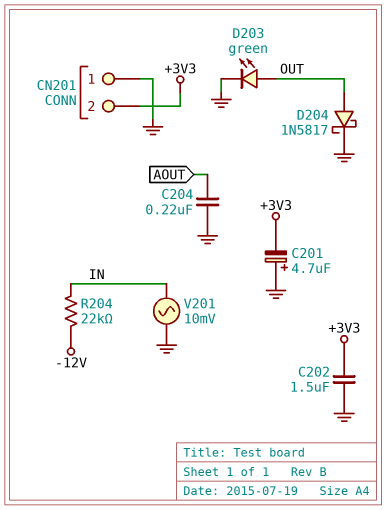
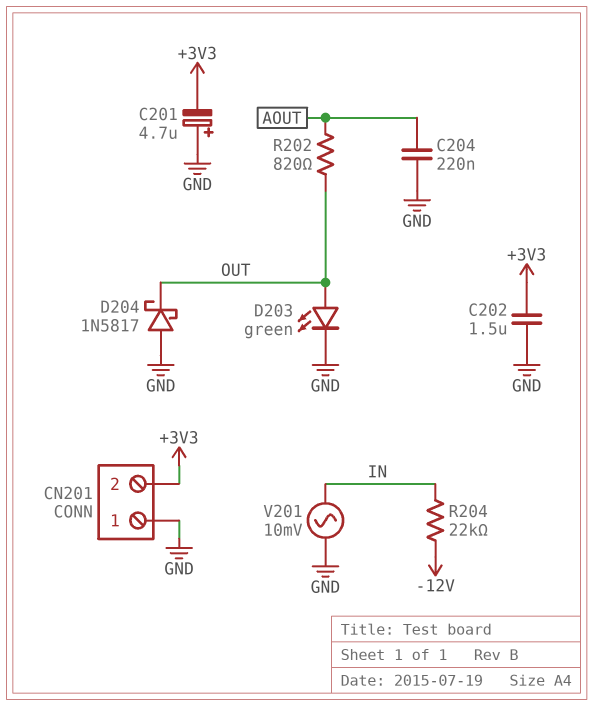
D204: schottky 1N5817 (A OUT, K GND) -> schottky 1N5817 (A GND, K OUT)
R202: none -> 820 (AOUT, OUT)

